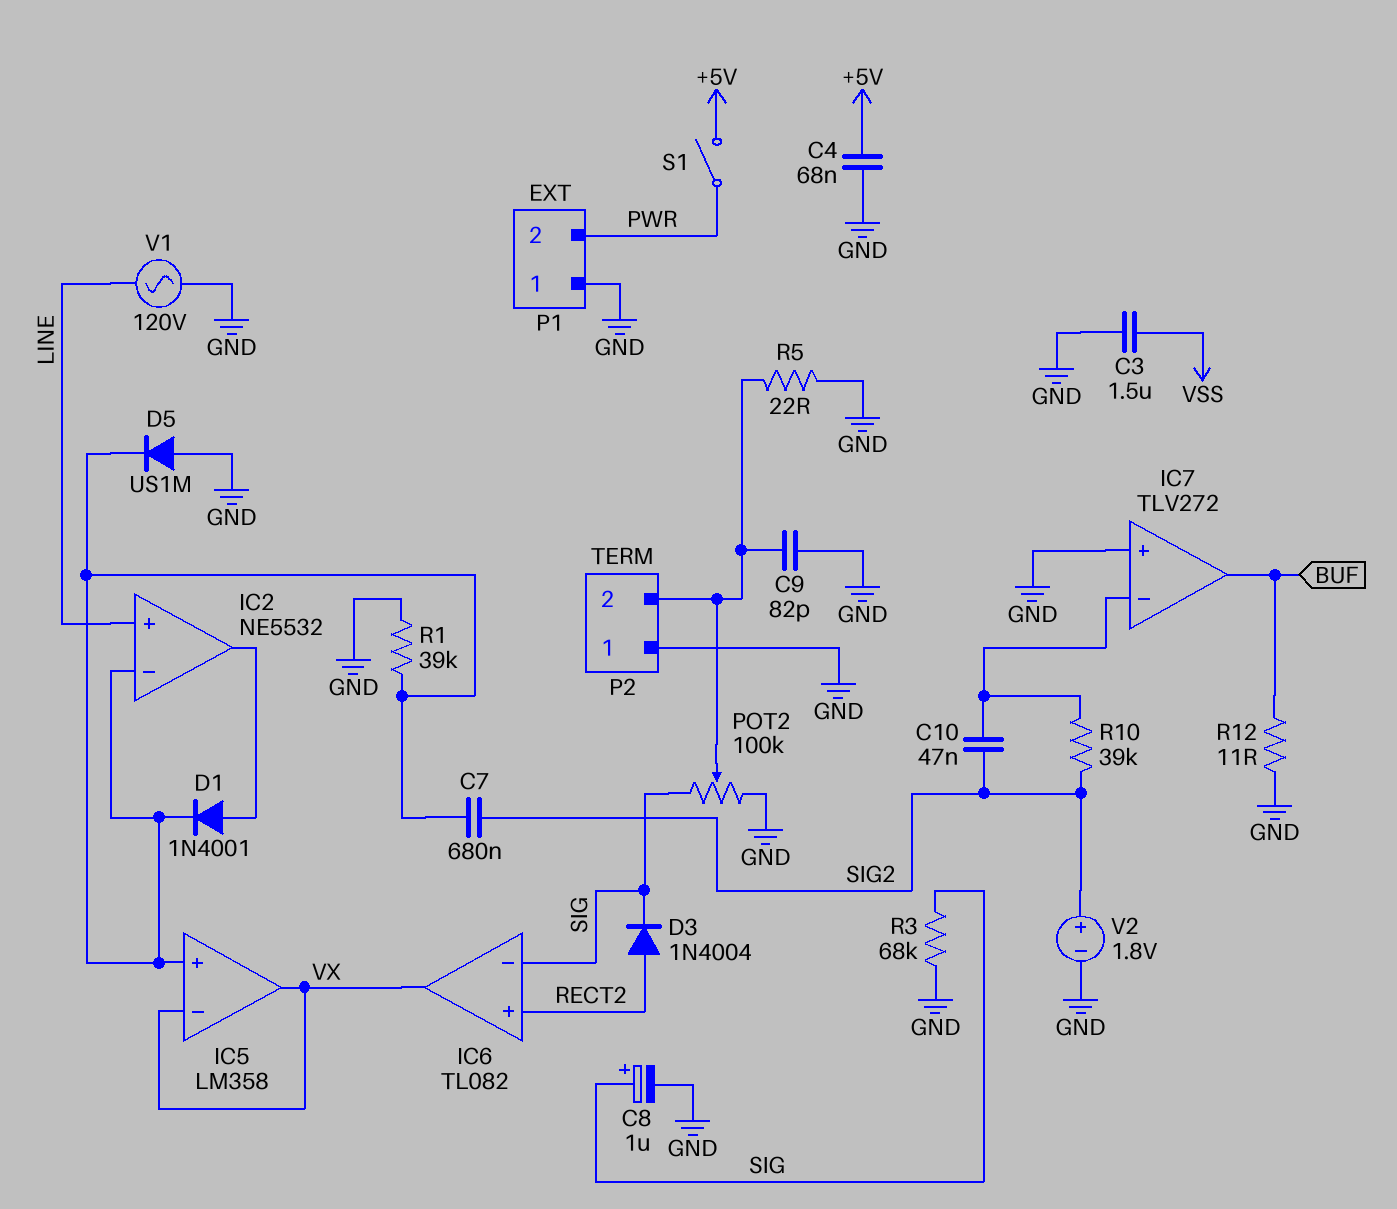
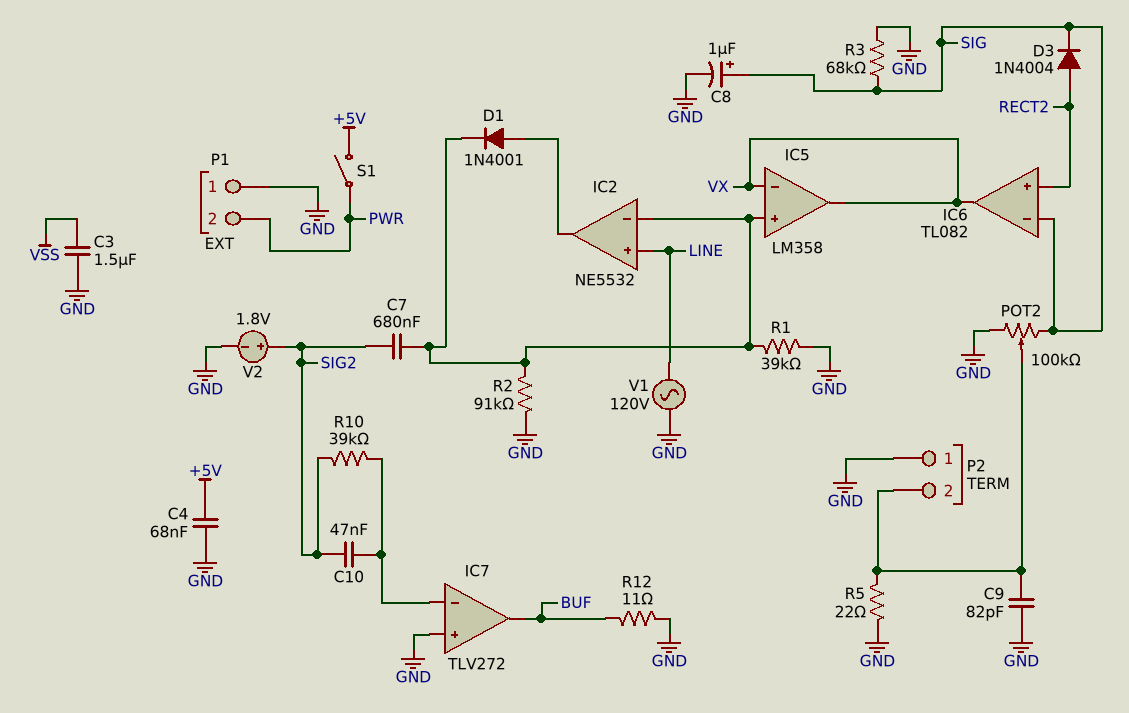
D5: diode US1M (A GND, K IC2/in-) -> none
R2: none -> 91k (GND, IC2/in-)

